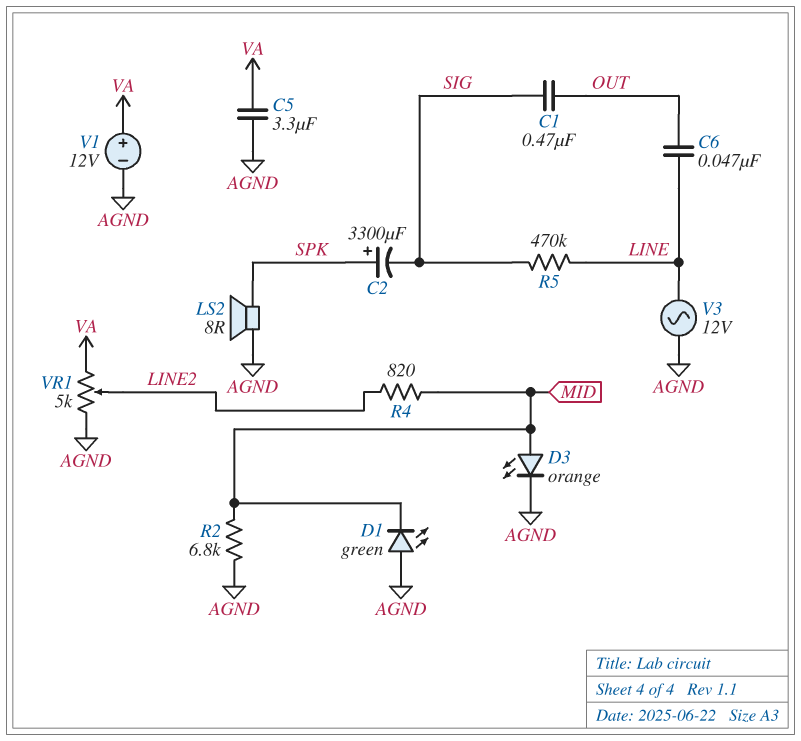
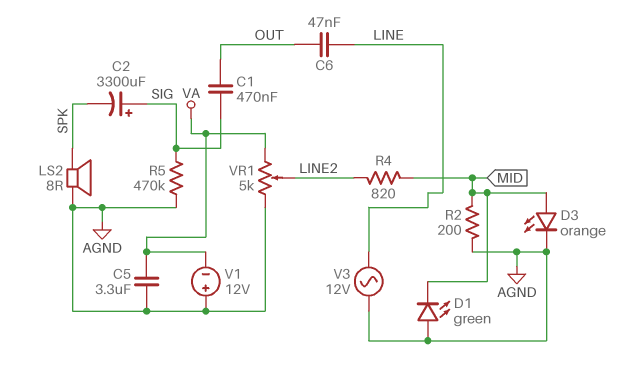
C2: 3300uF (plus SPK, minus SIG) -> 3300uF (plus SIG, minus SPK)
R2: 6.8k (AGND, MID) -> 200 (AGND, MID)
R5: 470k (LINE, SIG) -> 470k (AGND, SIG)
V1: 12V (plus VA, minus AGND) -> 12V (plus AGND, minus VA)

